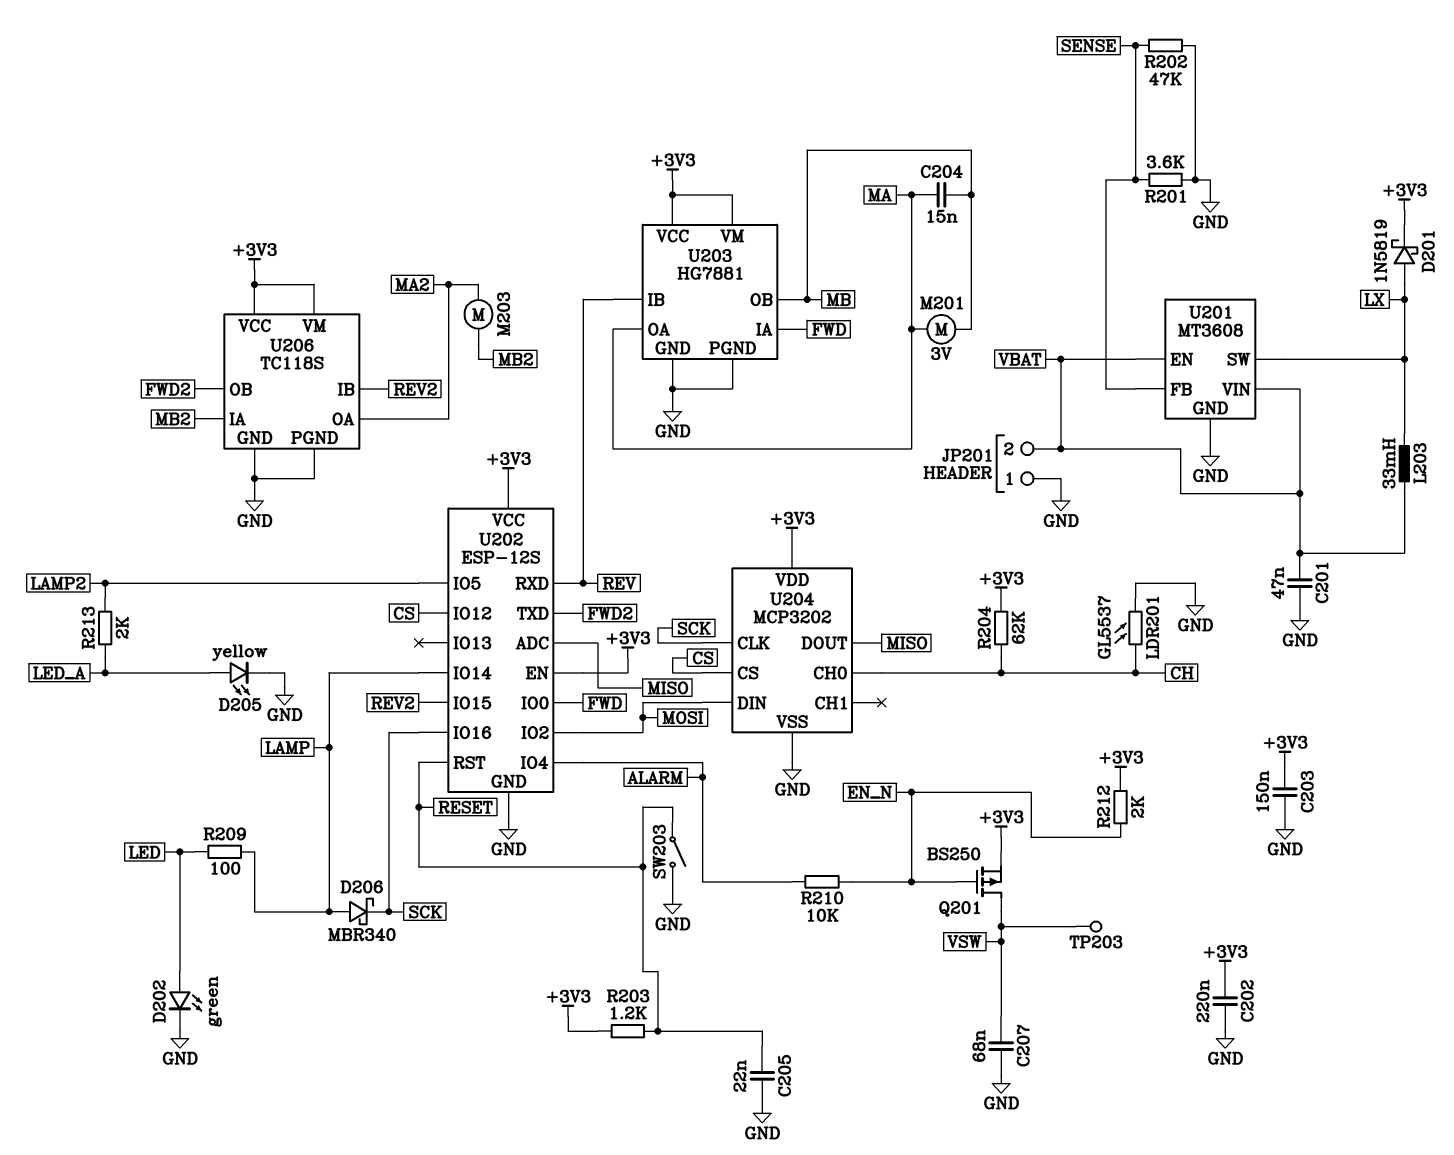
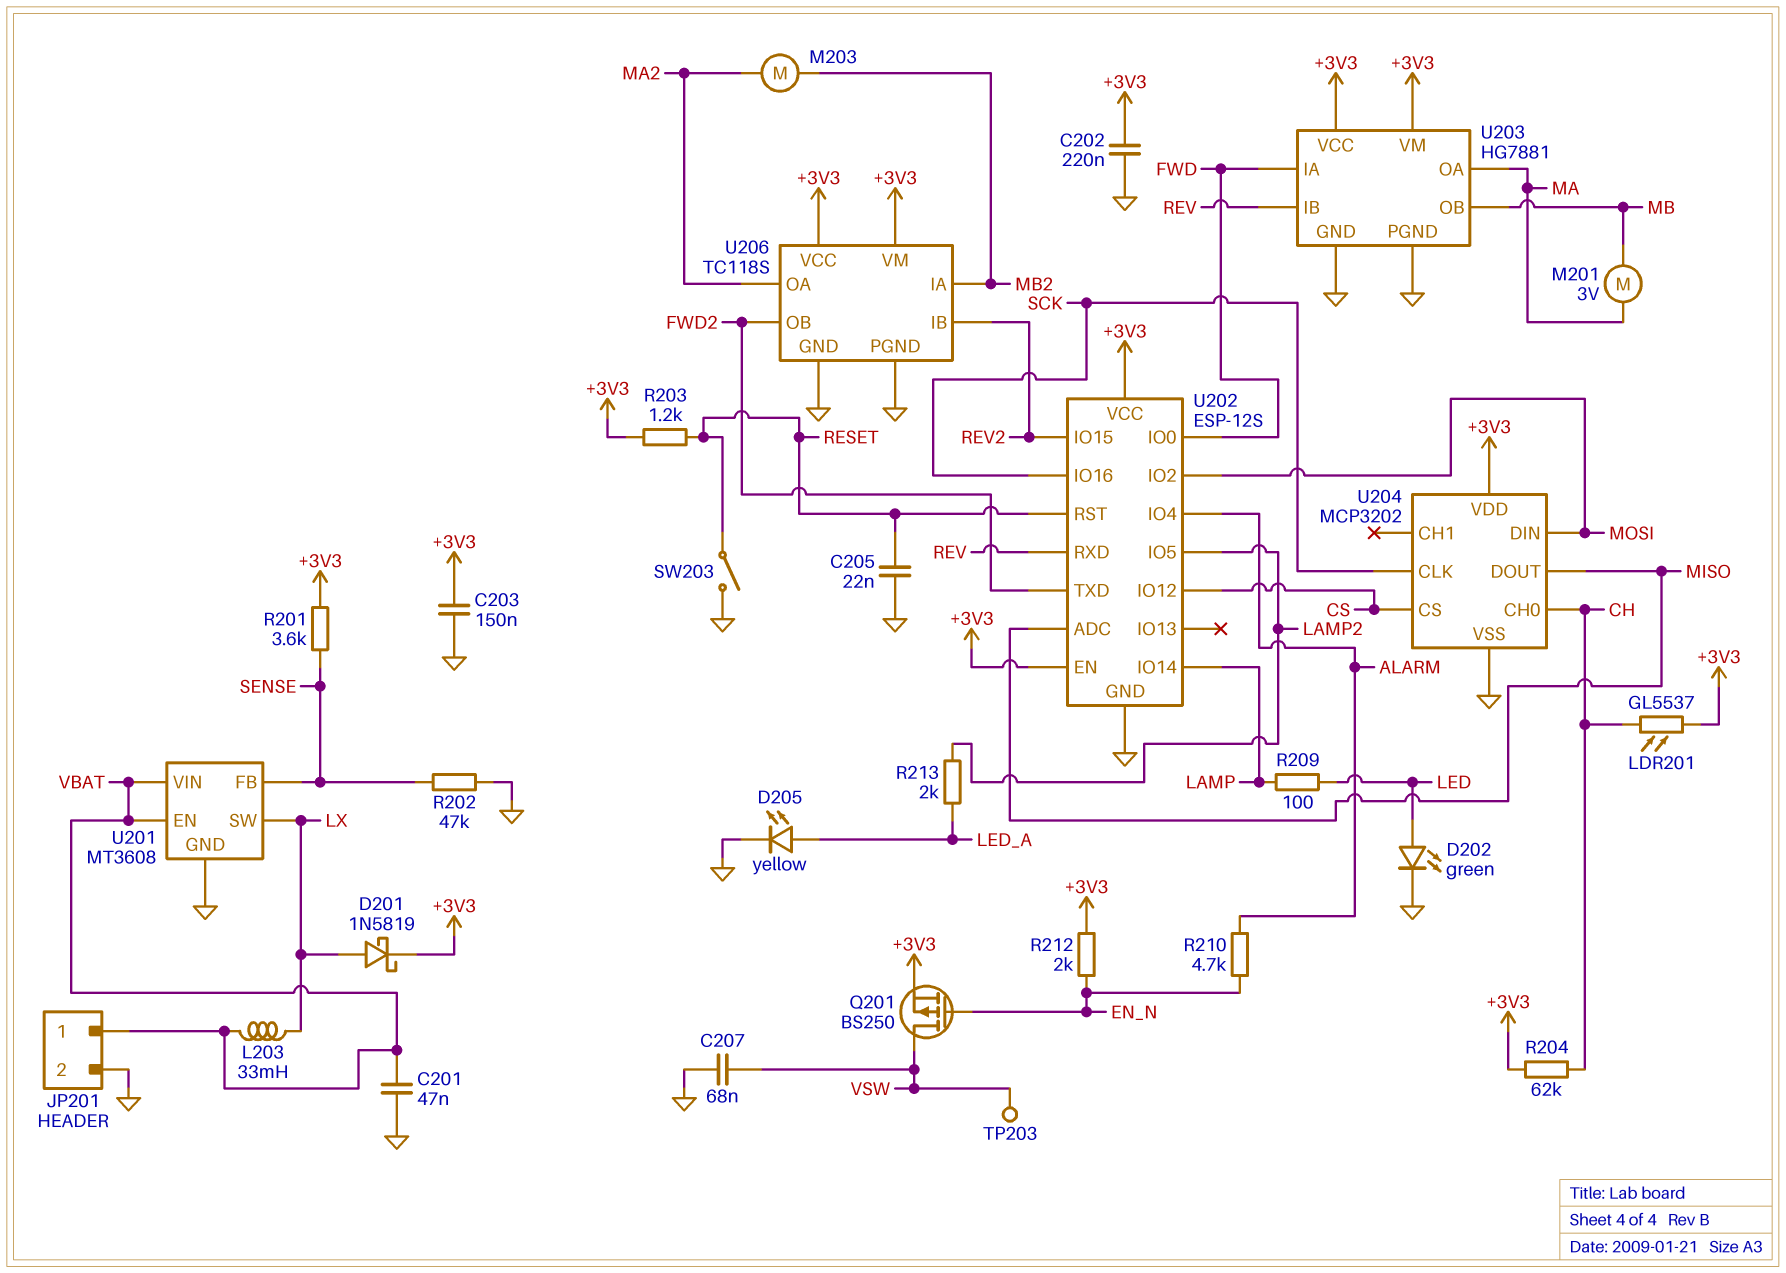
C204: 15nF (MA, MB) -> none
D206: schottky MBR340 (A LAMP, K SCK) -> none
JP201 pin 1: GND -> VBAT
JP201 pin 2: VBAT -> GND
LDR201: GL5537 (CH, GND) -> GL5537 (+3V3, CH)
R201: 3.6k (GND, SENSE) -> 3.6k (+3V3, SENSE)
R210: 10k (ALARM, EN_N) -> 4.7k (ALARM, EN_N)

